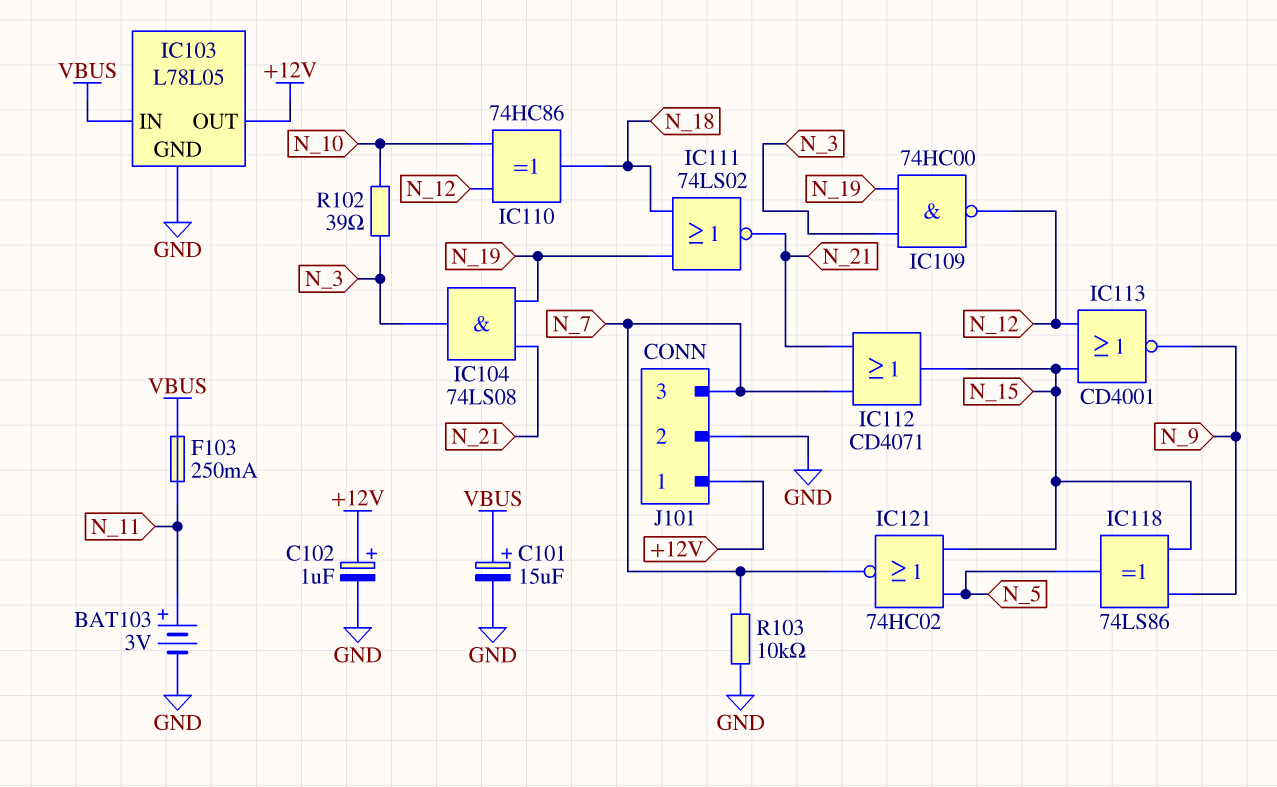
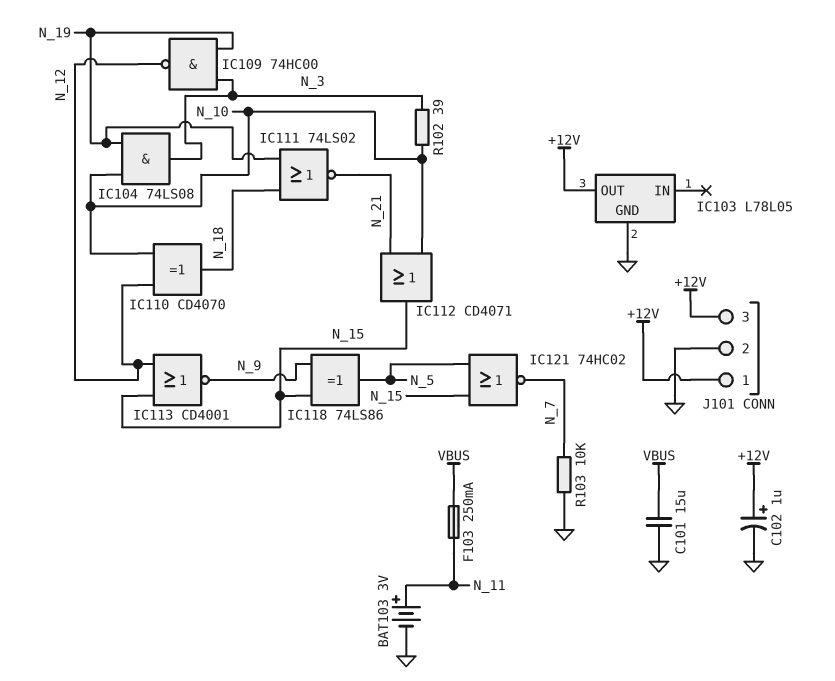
C101: 15uF (plus VBUS, minus GND) -> 15uF (GND, VBUS)
IC103 pin IN: VBUS -> none
IC104: AND 74LS08 (in N_19, in N_21, out N_3) -> AND 74LS08 (in N_10, in N_19, out N_3)
IC110: XOR 74HC86 (in N_10, in N_12, out N_18) -> XOR CD4070 (in N_10, in N_12, out N_18)
IC112: OR CD4071 (in N_7, in N_21, out N_15) -> OR CD4071 (in N_10, in N_21, out N_15)
J101 pin 3: N_7 -> +12V

